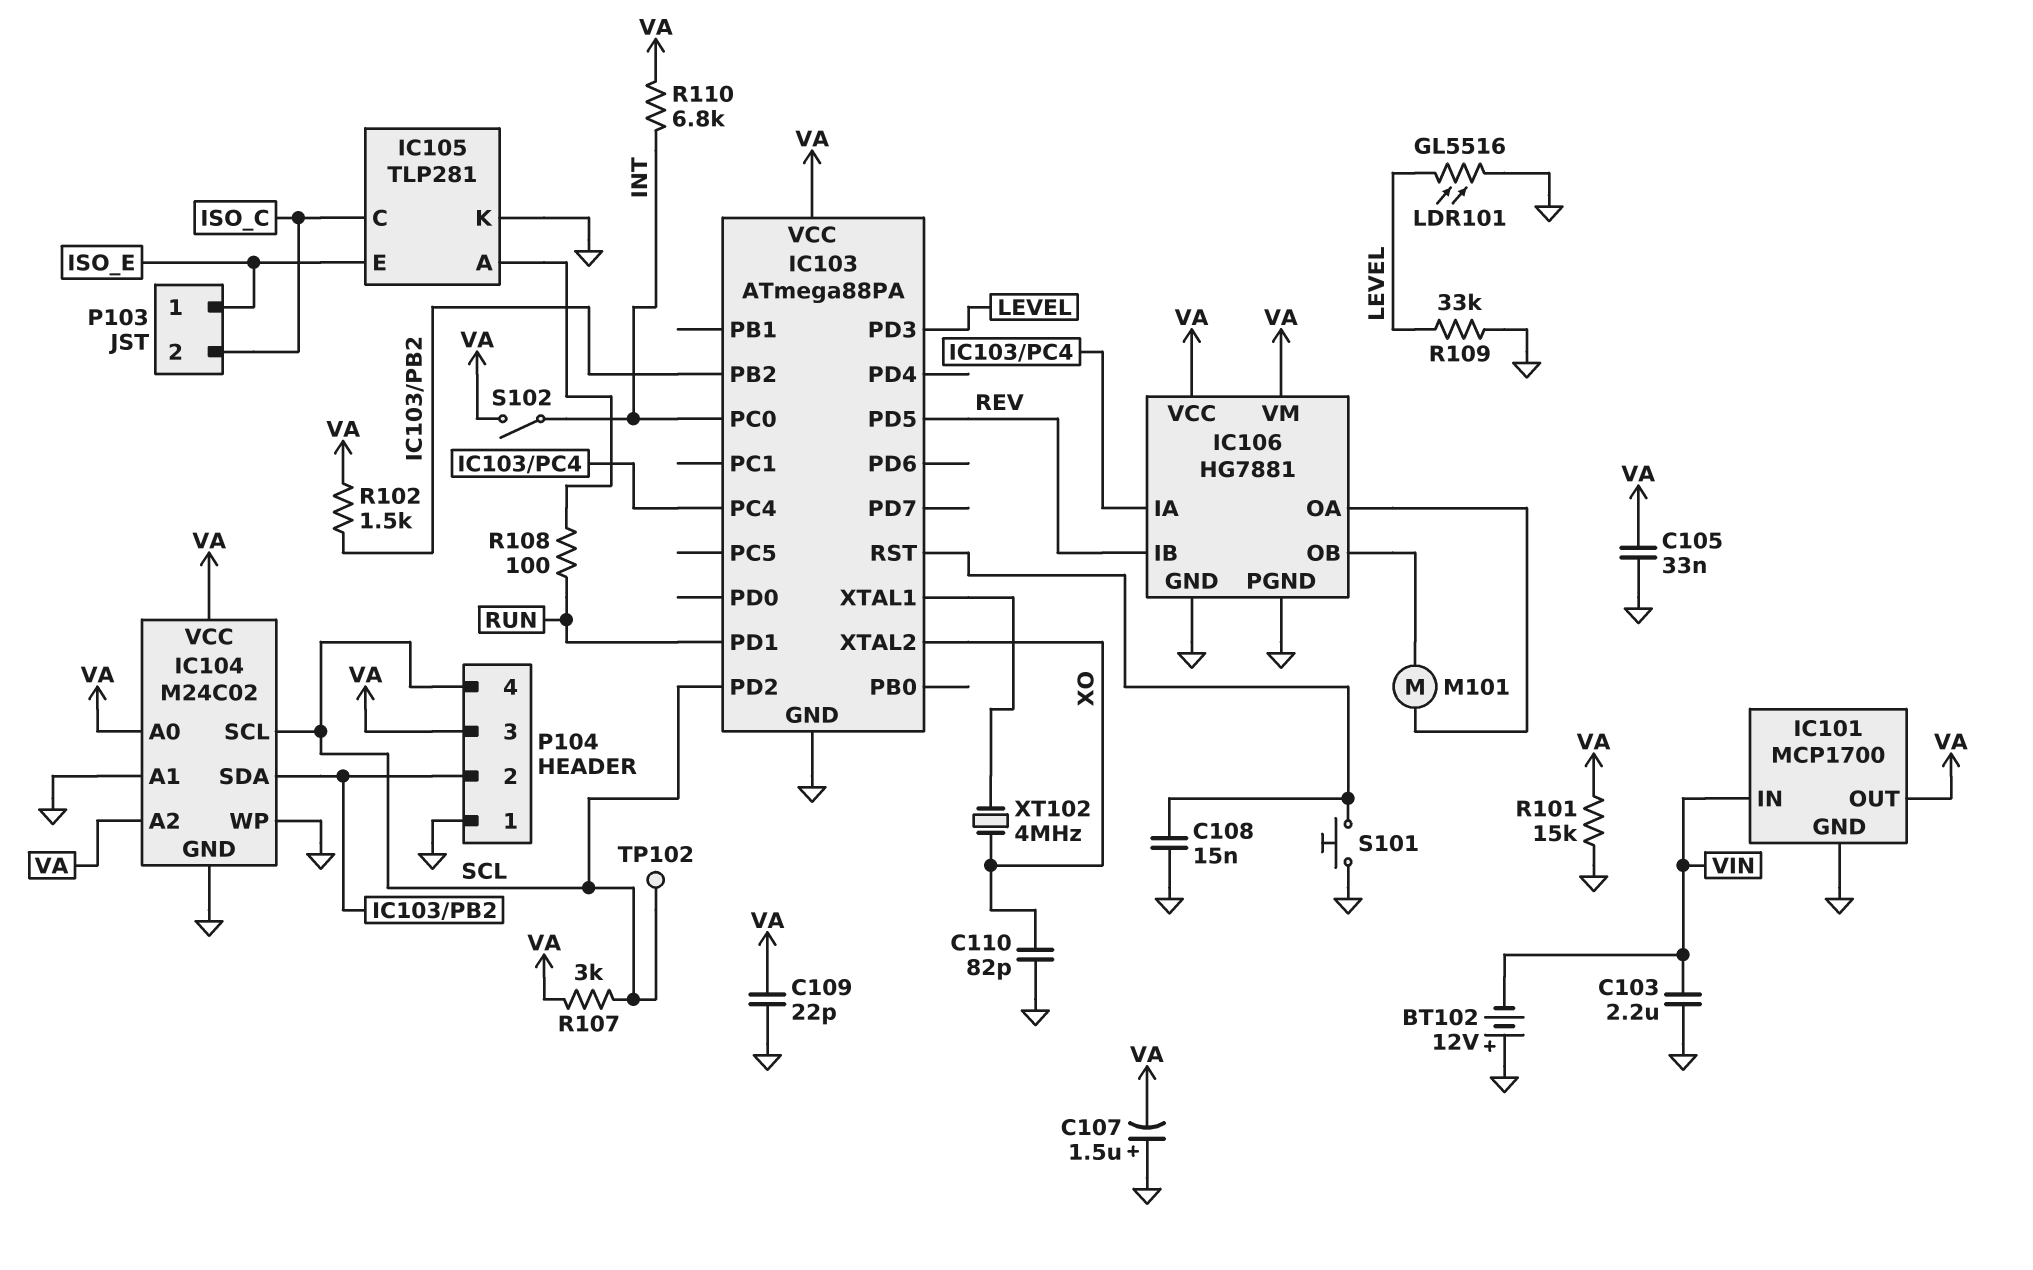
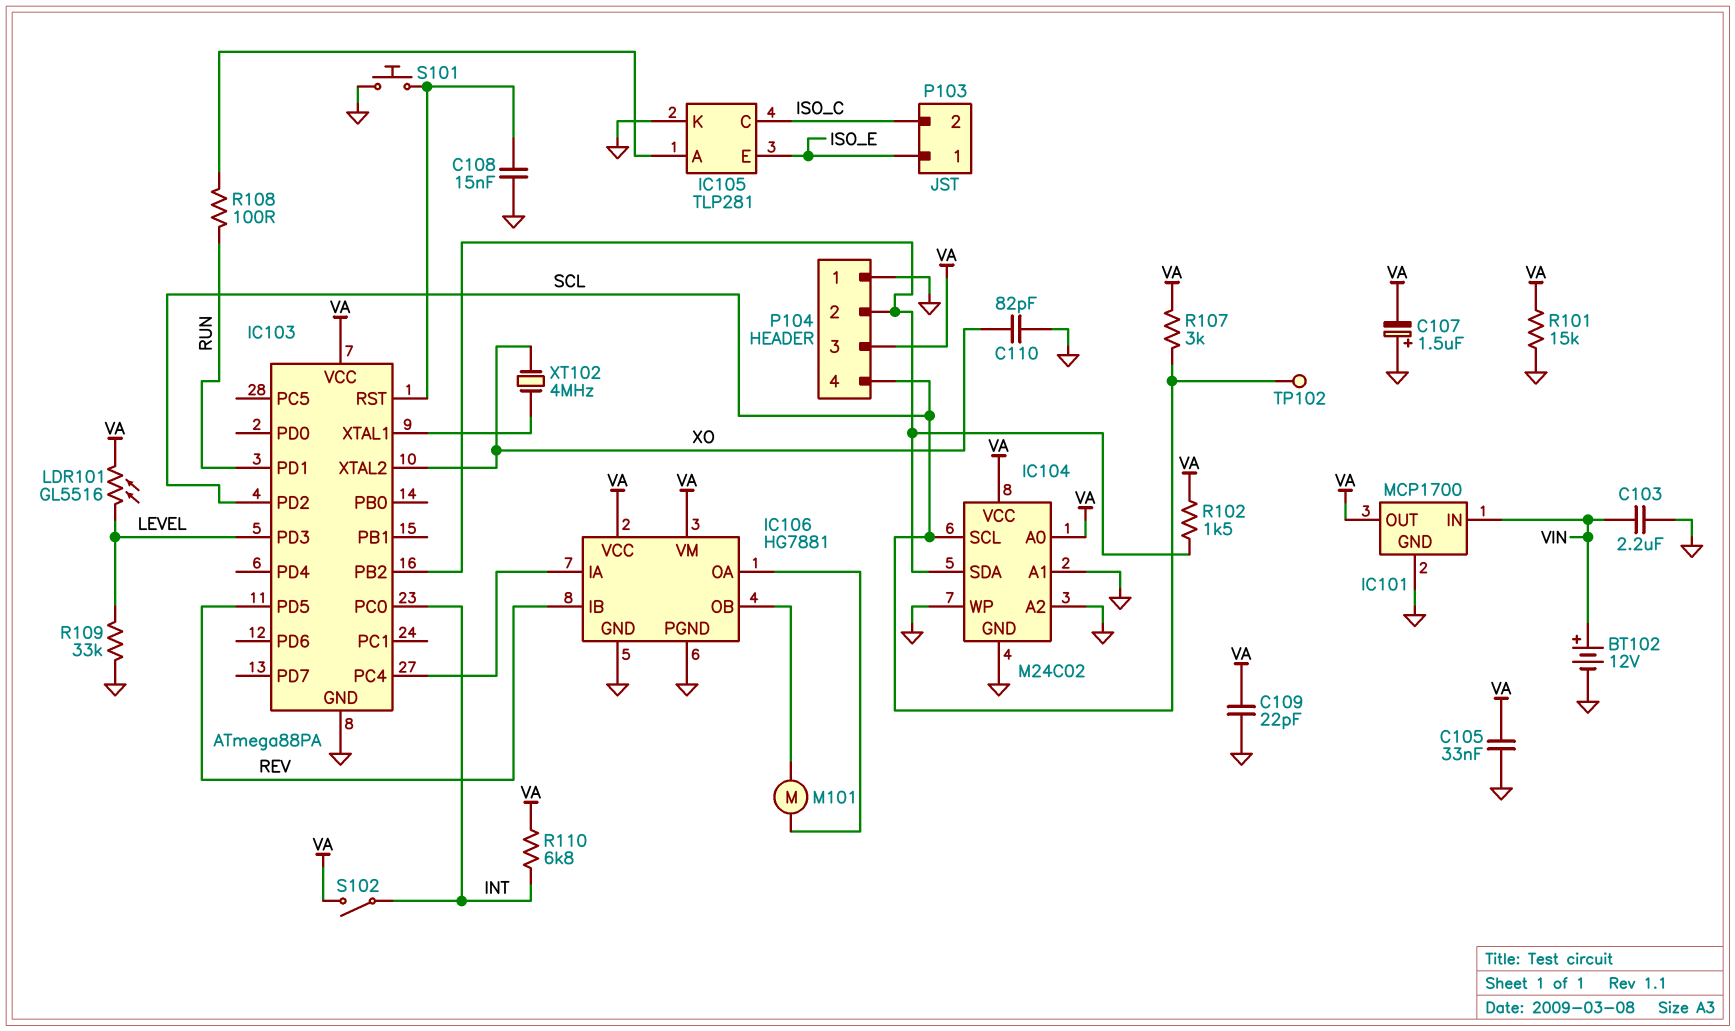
BT102: 12V (plus GND, minus VIN) -> 12V (plus VIN, minus GND)
IC104 pin A2: VA -> GND
LDR101: GL5516 (GND, LEVEL) -> GL5516 (LEVEL, VA)

